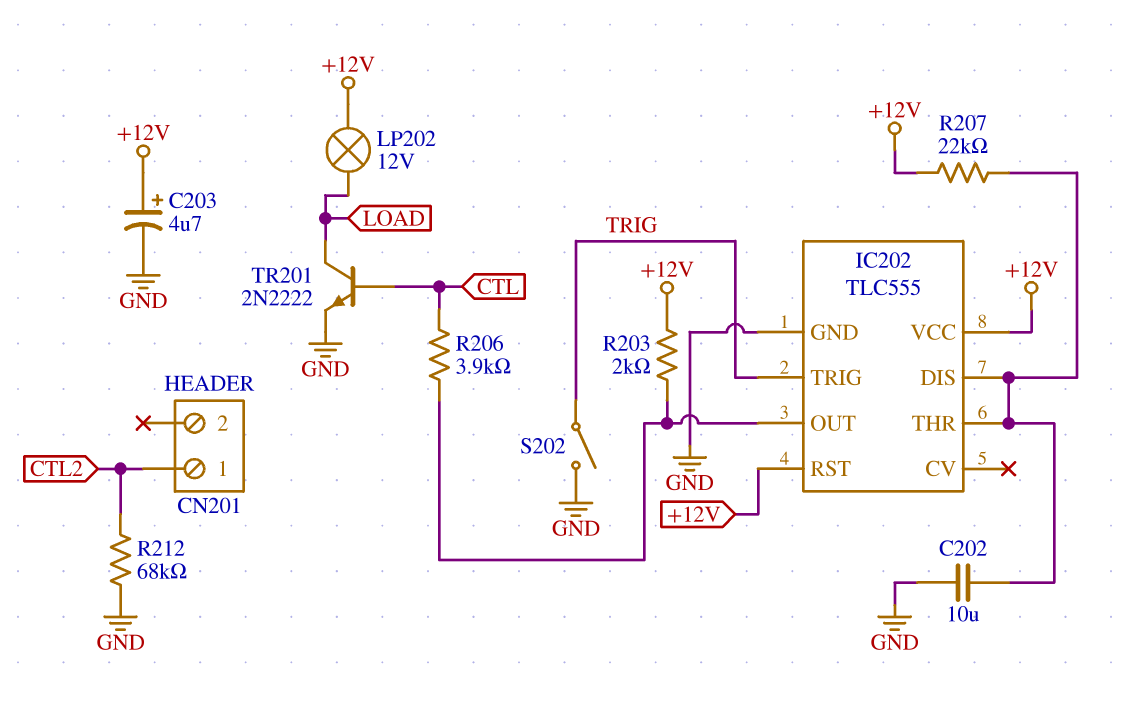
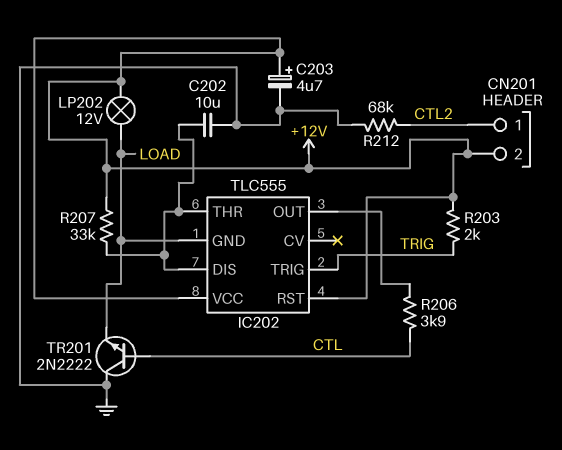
CN201 pin 2: none -> +12V
IC202 pin GND: GND -> LOAD
R203: 2k (+12V, IC202/OUT) -> 2k (+12V, TRIG)
R207: 22k (+12V, IC202/DIS) -> 33k (+12V, IC202/DIS)
S202: switch (GND, TRIG) -> none
TR201: NPN 2N2222 (B CTL, C LOAD, E GND) -> NPN 2N2222 (B CTL, C GND, E LOAD)

